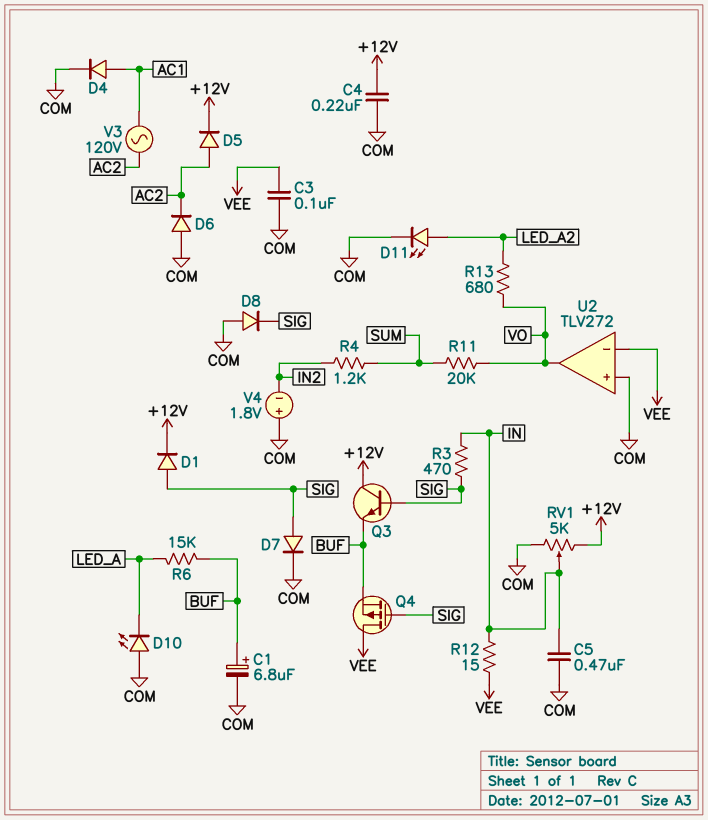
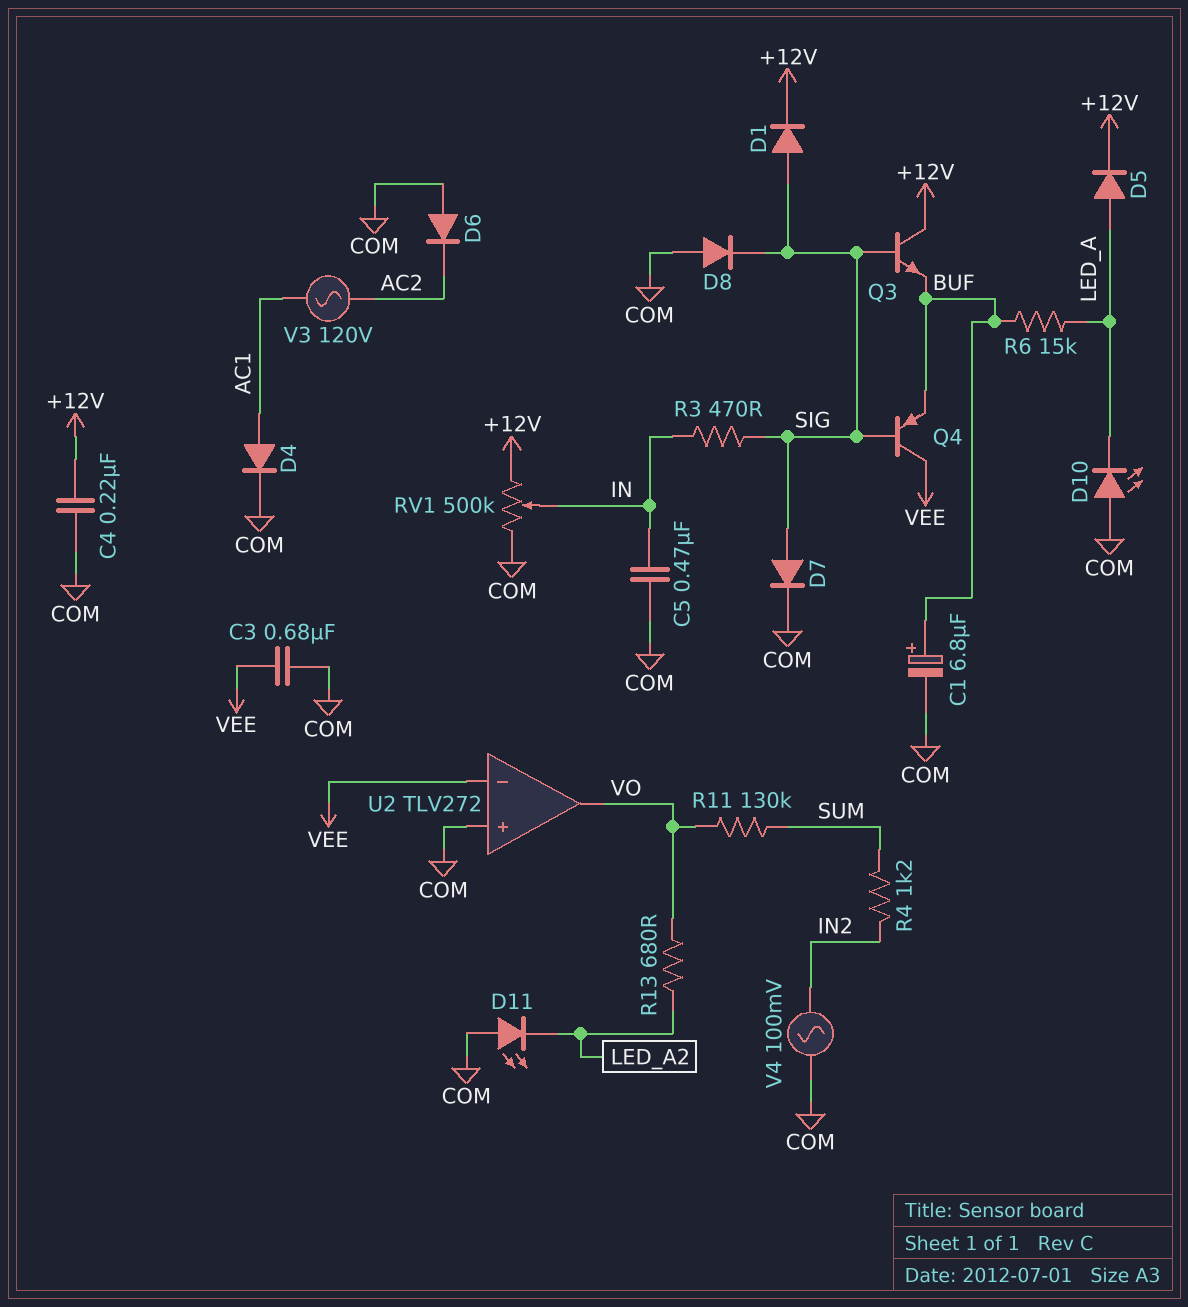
C3: 100nF (COM, VEE) -> 680nF (COM, VEE)
D5: diode (A AC2, K +12V) -> diode (A LED_A, K +12V)
D11: LED (A LED_A2, K COM) -> LED (A COM, K LED_A2)
Q4: PMOS (G SIG, D VEE, S BUF) -> PNP (B SIG, C VEE, E BUF)
R11: 20k (SUM, VO) -> 130k (SUM, VO)
R12: 15 (IN, VEE) -> none
RV1: 5k (+12V, COM, wiper IN) -> 500k (+12V, COM, wiper IN)
V4: 1.8V (plus COM, minus IN2) -> AC 100mV (COM, IN2)

